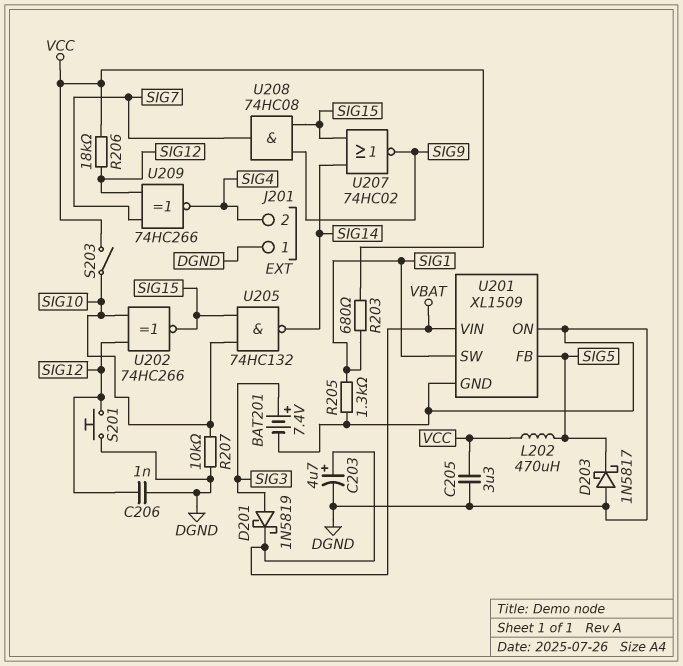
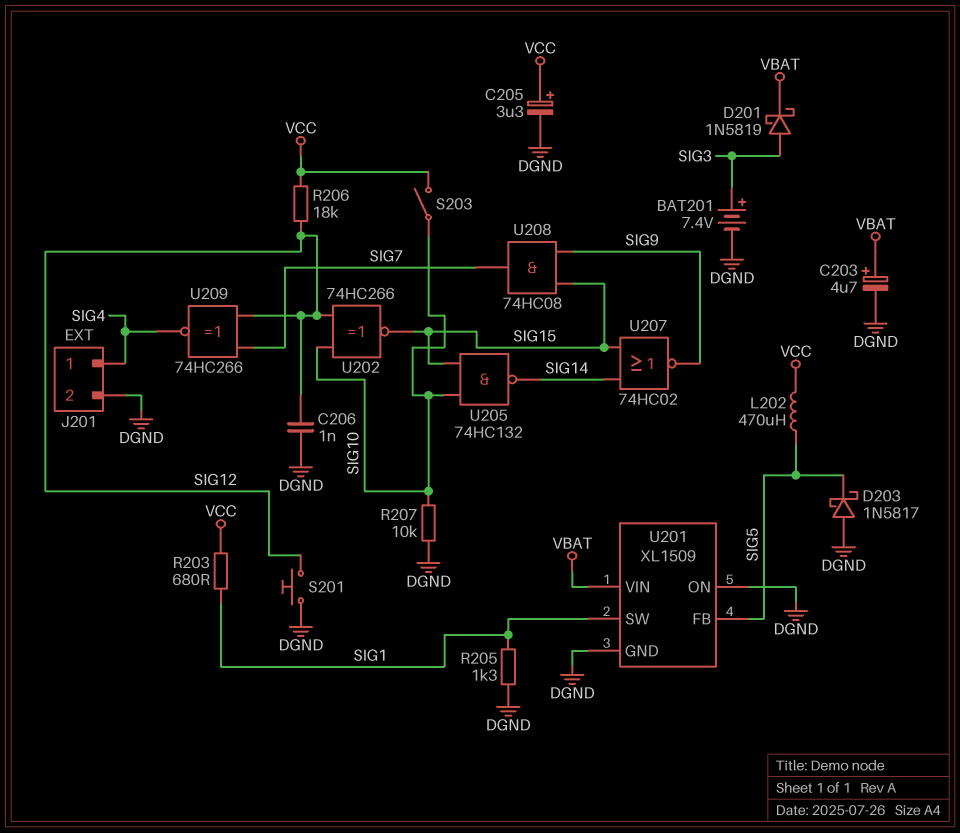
C205: 3.3uF (DGND, VCC) -> 3.3uF (plus VCC, minus DGND)
J201 pin 1: DGND -> SIG4
J201 pin 2: SIG4 -> DGND

